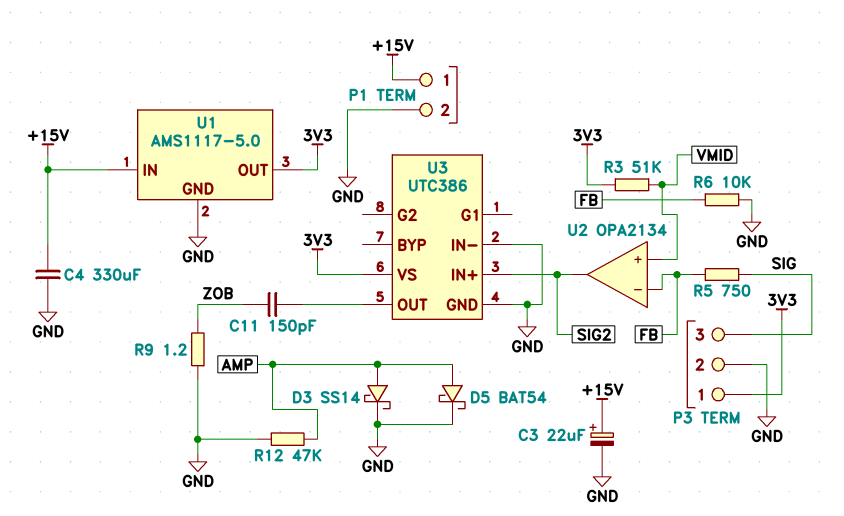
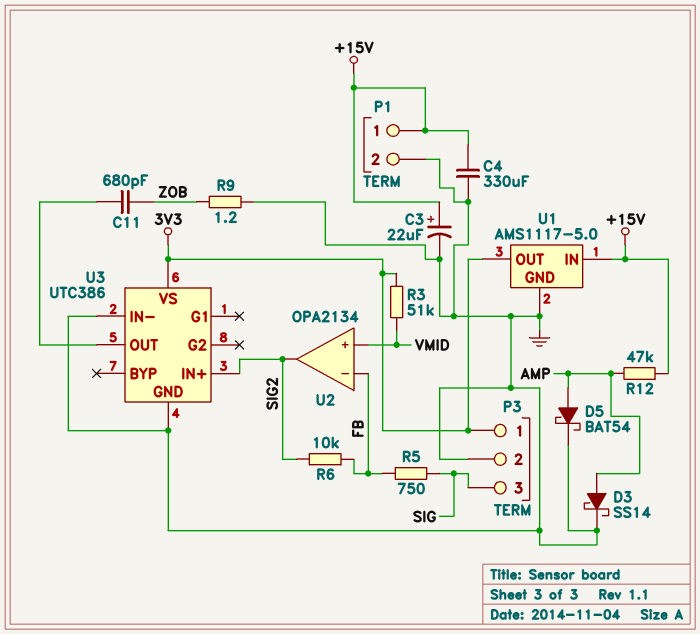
C11: 150pF (U3/OUT, ZOB) -> 680pF (U3/OUT, ZOB)
R6: 10k (FB, GND) -> 10k (FB, SIG2)
R12: 47k (AMP, GND) -> 47k (+15V, AMP)

